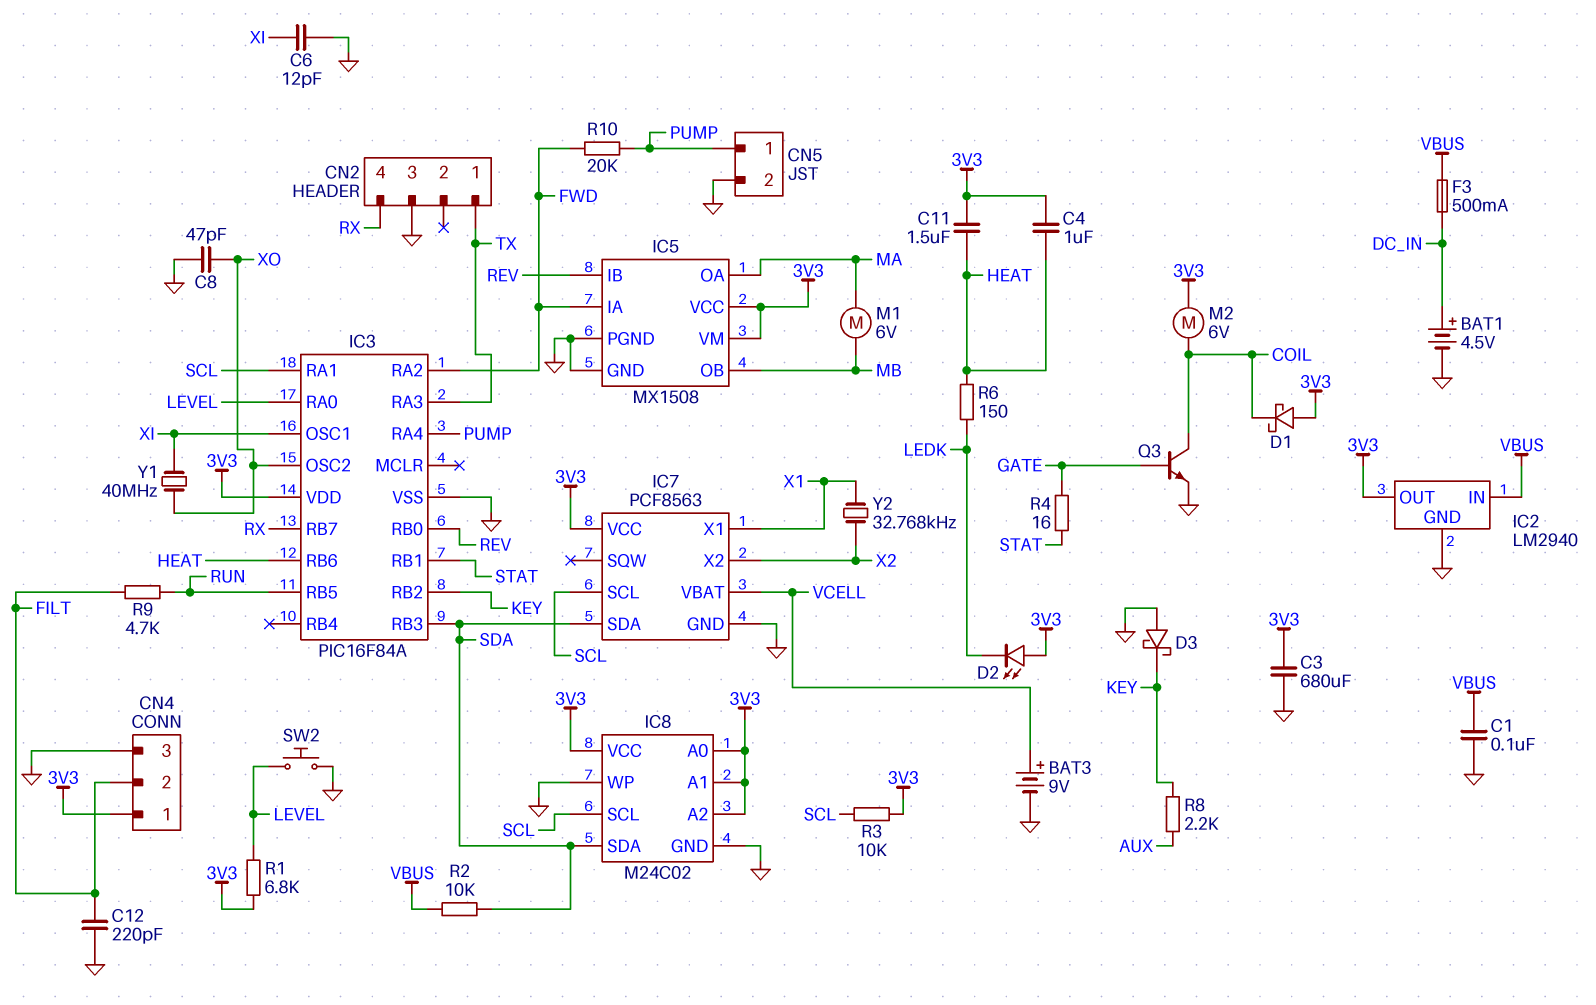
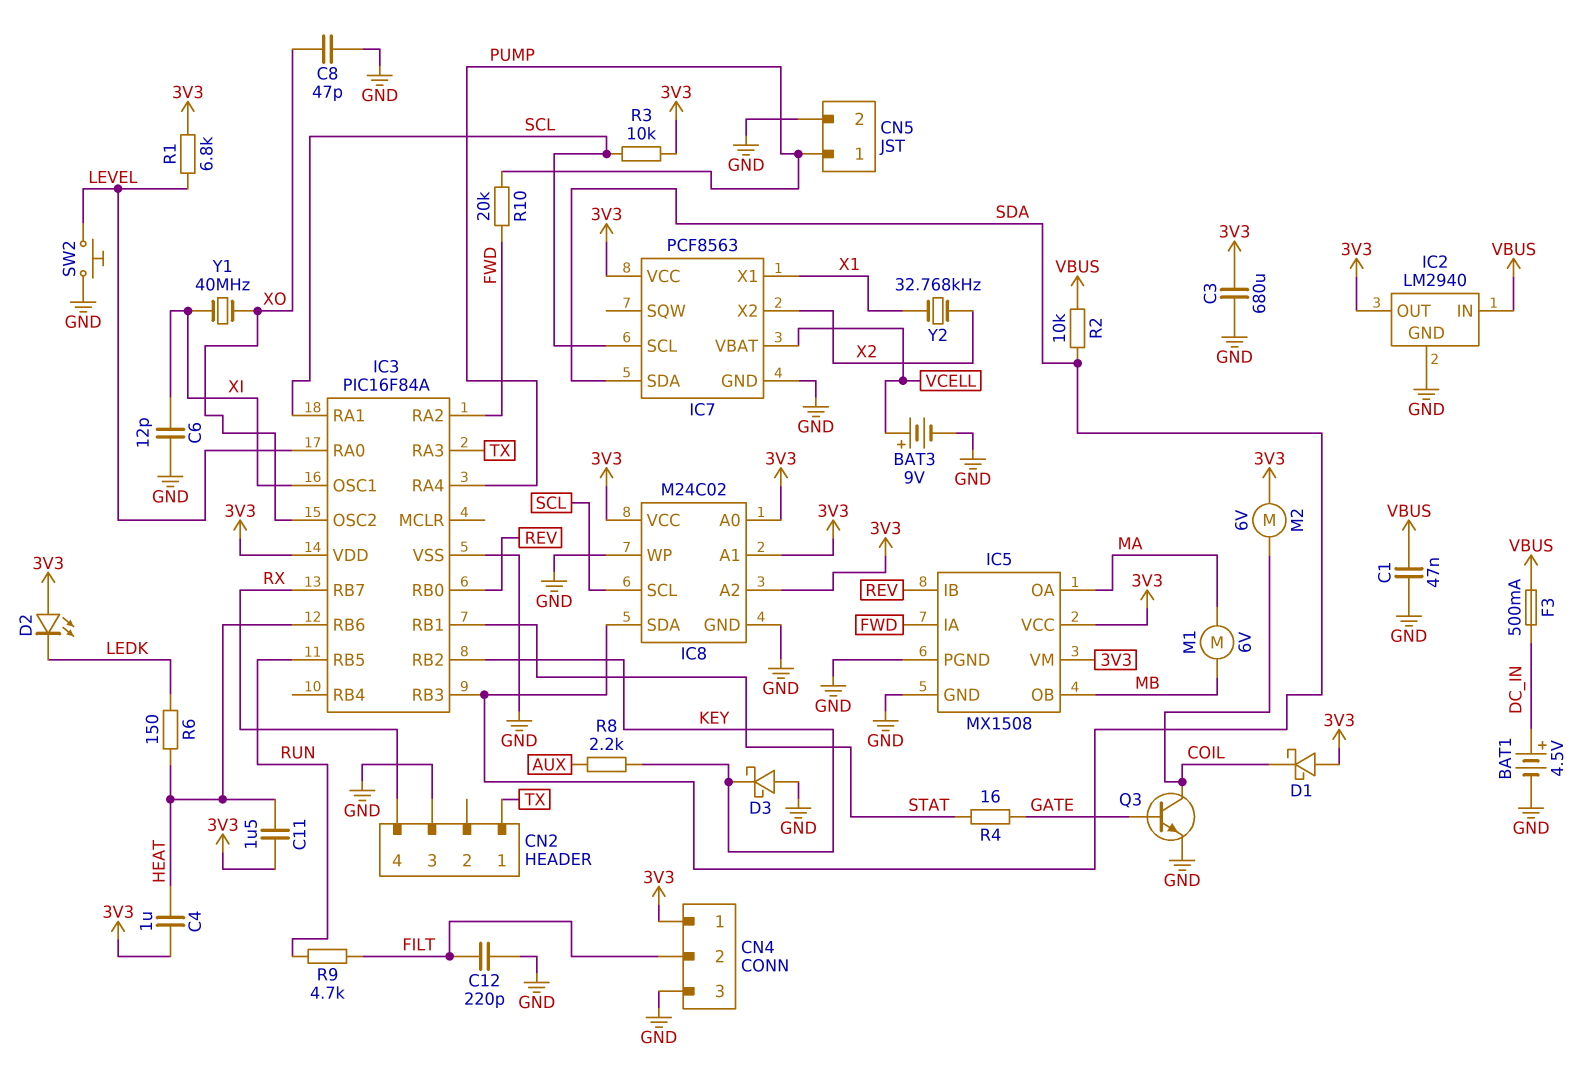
C1: 100nF (GND, VBUS) -> 47nF (GND, VBUS)

